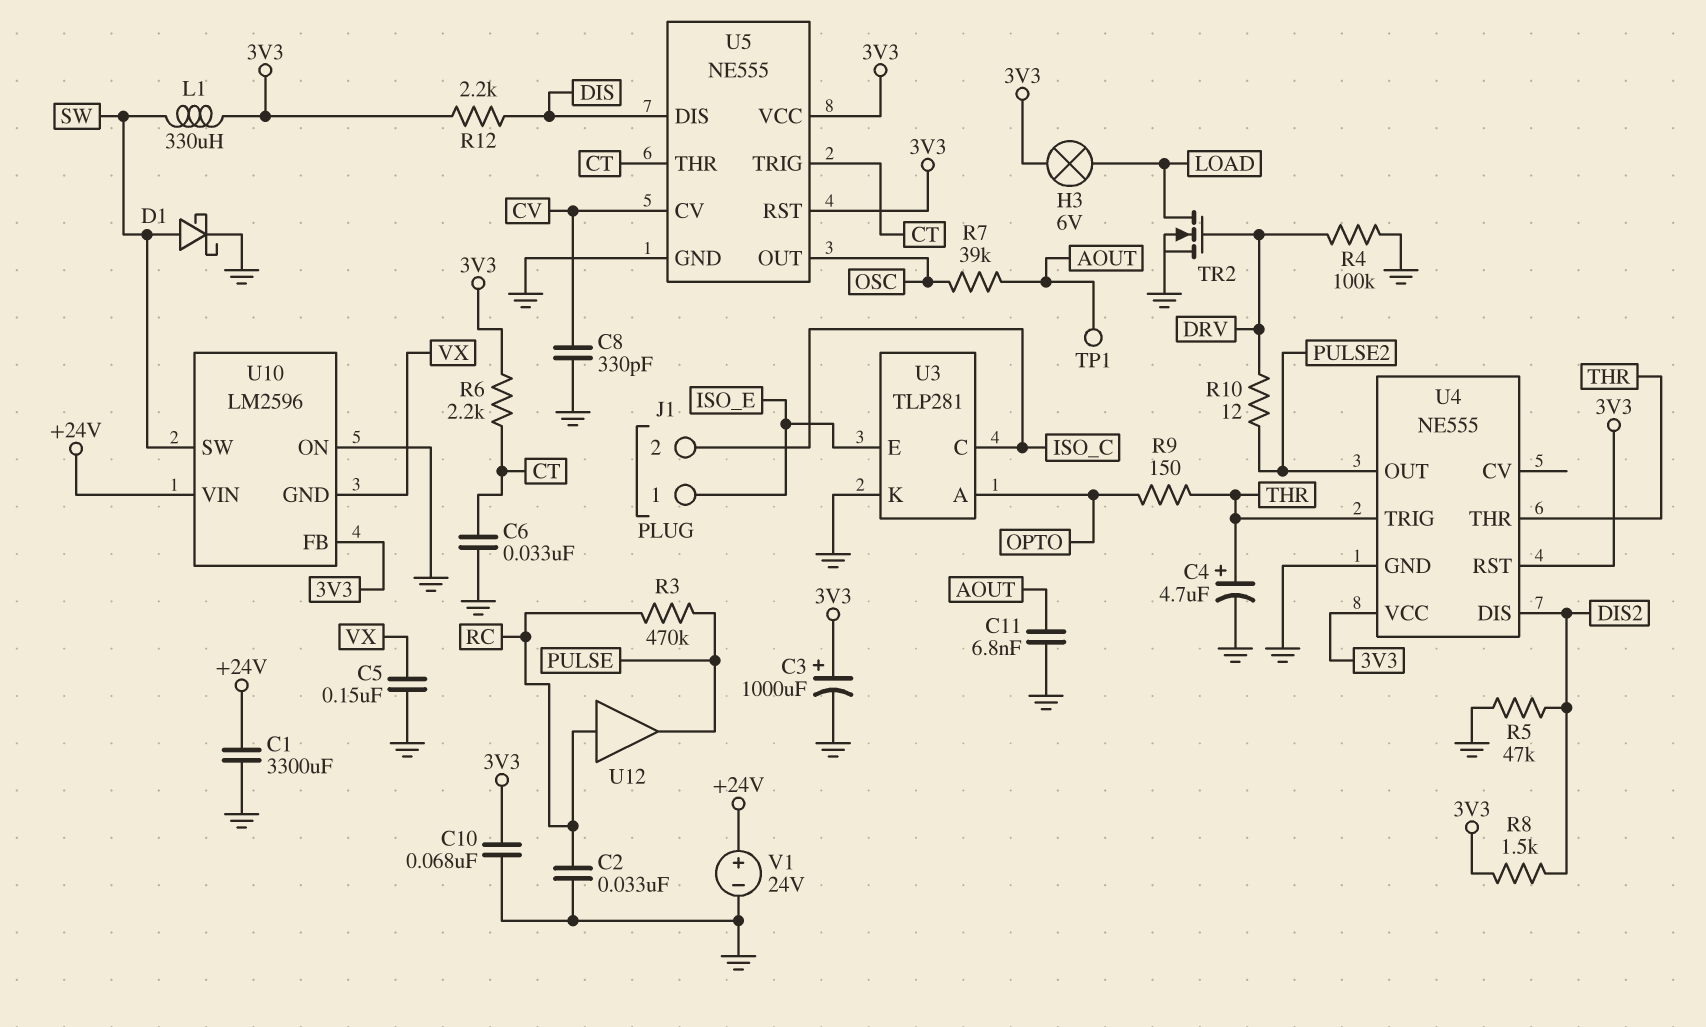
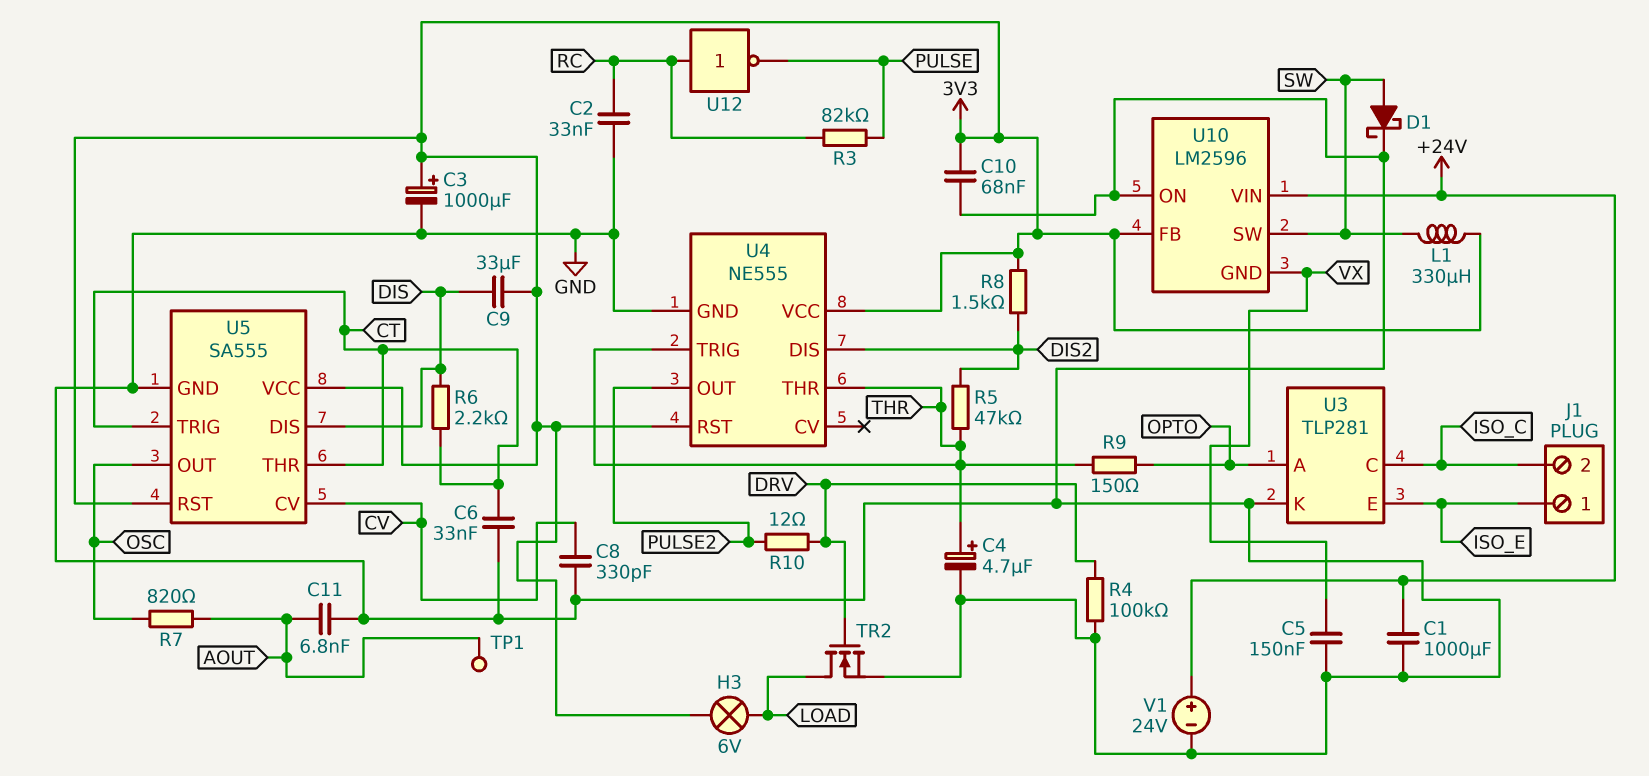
C1: 3300uF (+24V, GND) -> 1000uF (+24V, GND)
C9: none -> 33uF (3V3, DIS)
R3: 470k (PULSE, RC) -> 82k (PULSE, RC)
R5: 47k (DIS2, GND) -> 47k (DIS2, THR)
R6: 2.2k (3V3, CT) -> 2.2k (CT, DIS)
R7: 39k (AOUT, OSC) -> 820 (AOUT, OSC)
R12: 2.2k (3V3, DIS) -> none
U5: NE555 -> SA555
U12: buffer (in RC, out PULSE) -> NOT (in RC, out PULSE)

